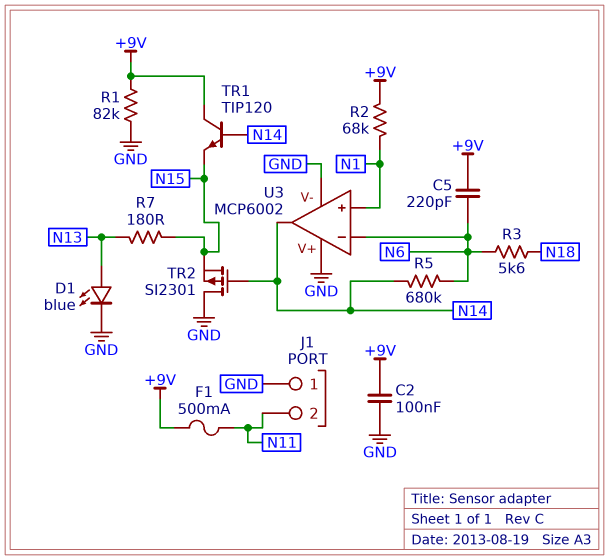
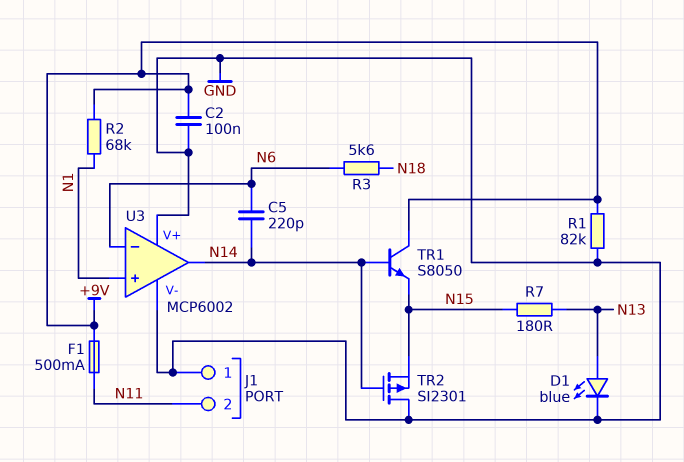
C5: 220pF (+9V, N6) -> 220pF (N6, N14)
R5: 680k (N6, N14) -> none
TR1: NPN TIP120 (B N14, C +9V, E N15) -> NPN S8050 (B N14, C +9V, E N15)

